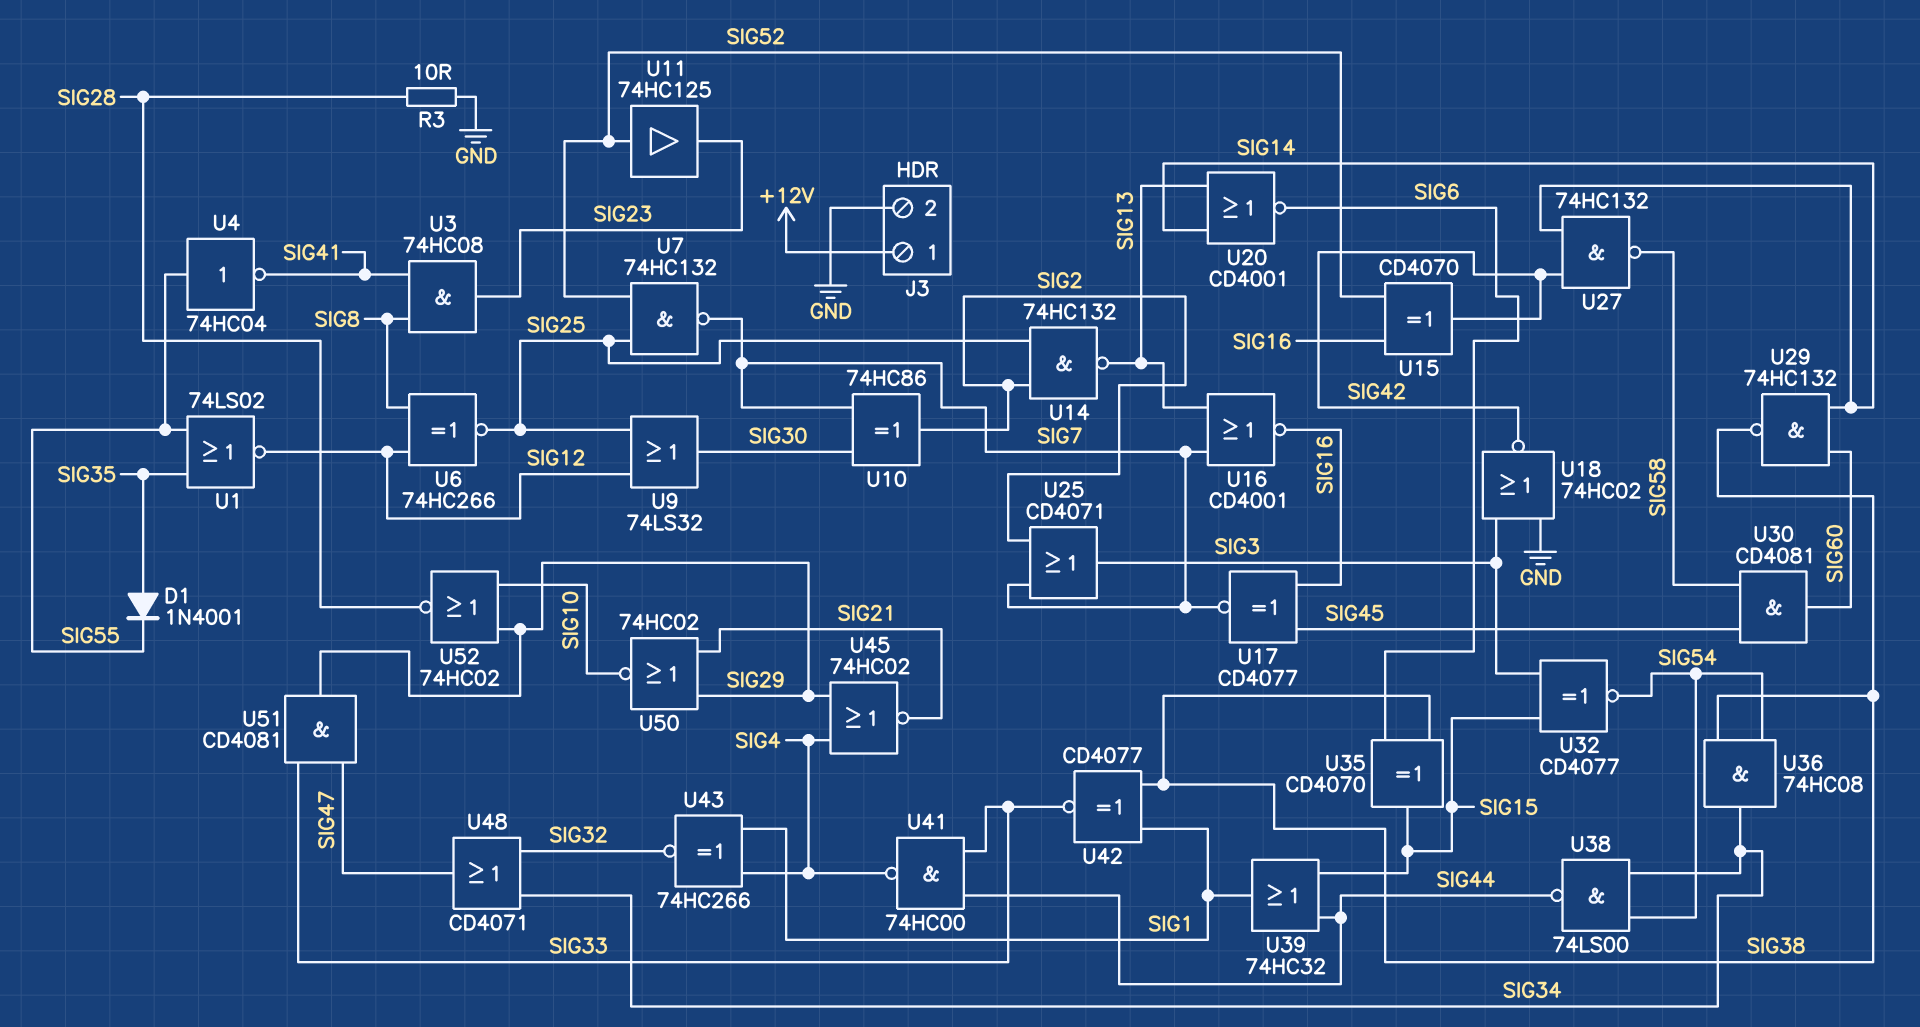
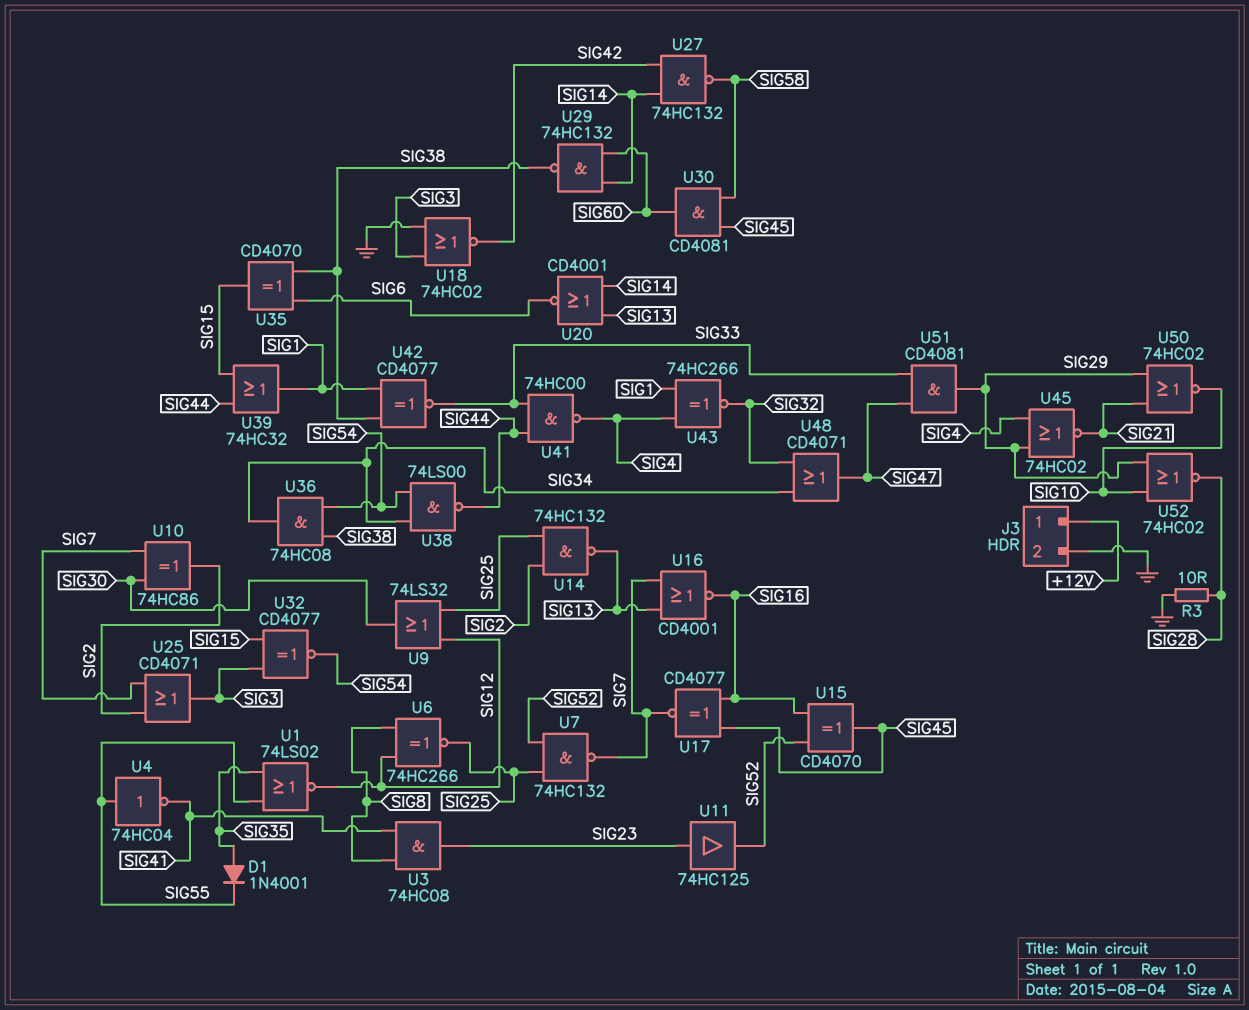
U11: buffer 74HC125 (in SIG52, out SIG23) -> buffer 74HC125 (in SIG23, out SIG52)
U15: XOR CD4070 (in SIG16, in SIG52, out SIG42) -> XOR CD4070 (in SIG16, in SIG52, out SIG45)

